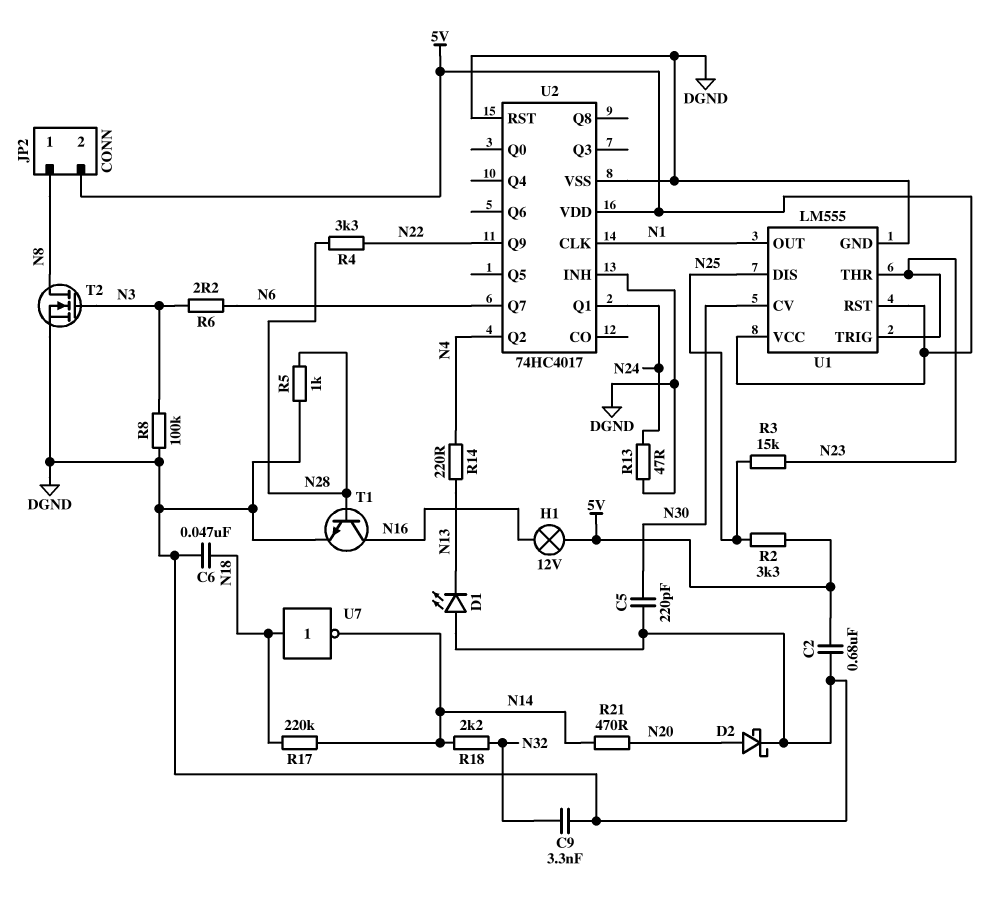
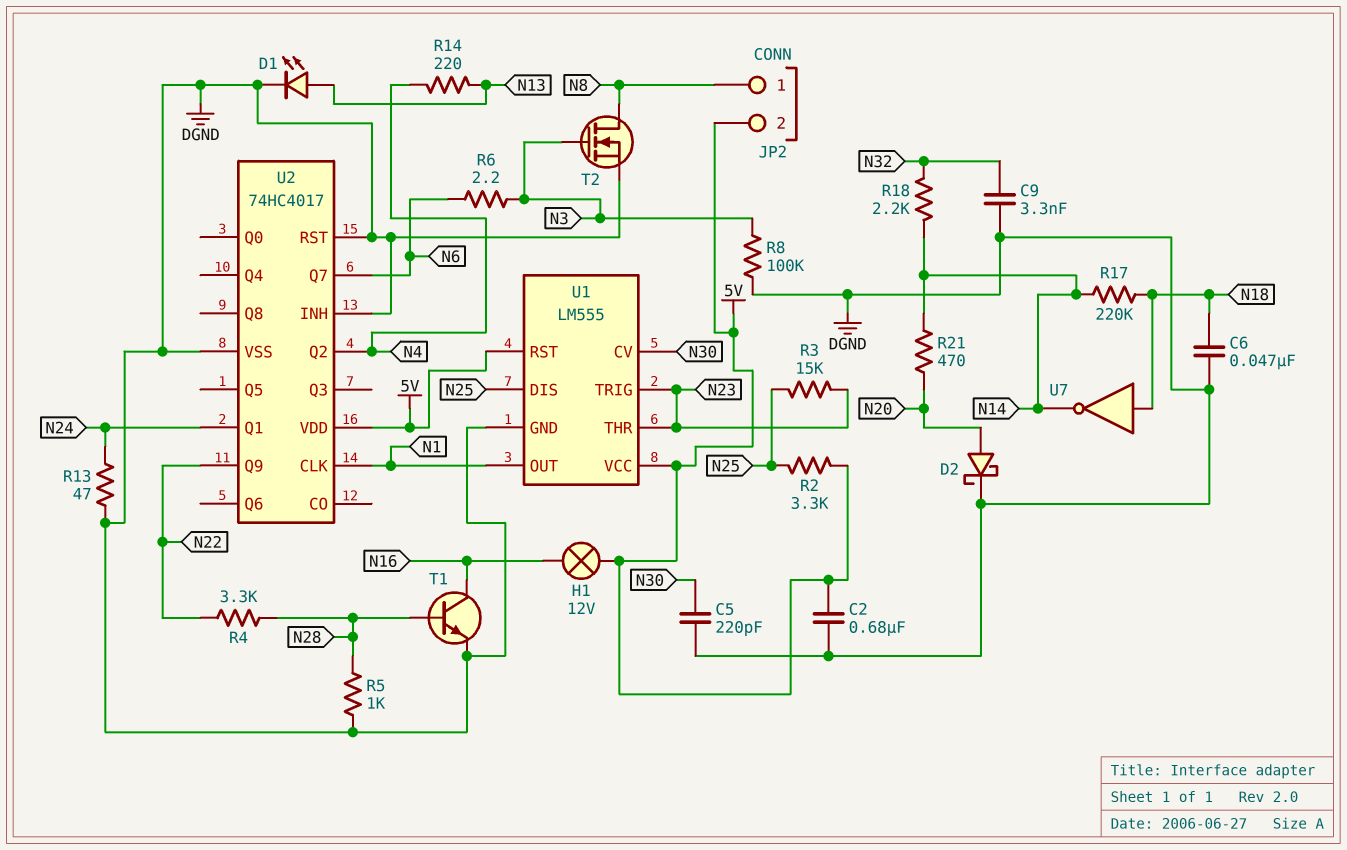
D1: LED (A DGND, K N13) -> LED (A N13, K DGND)

